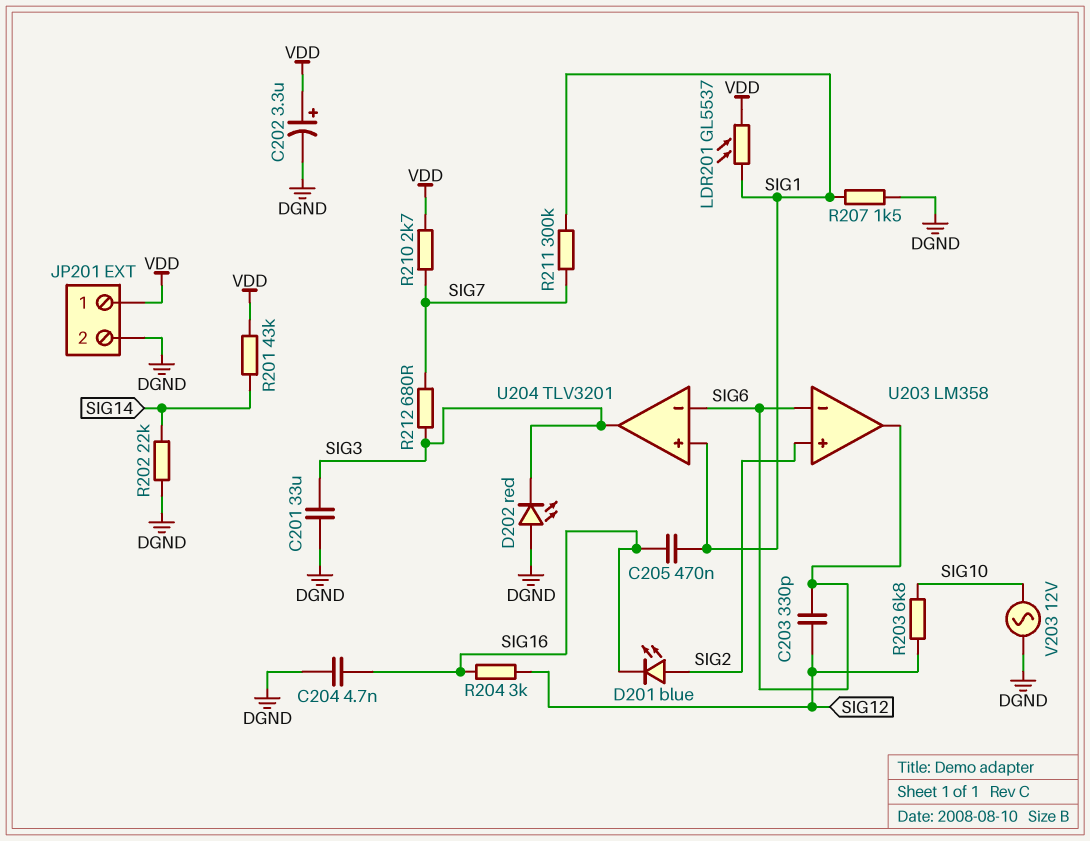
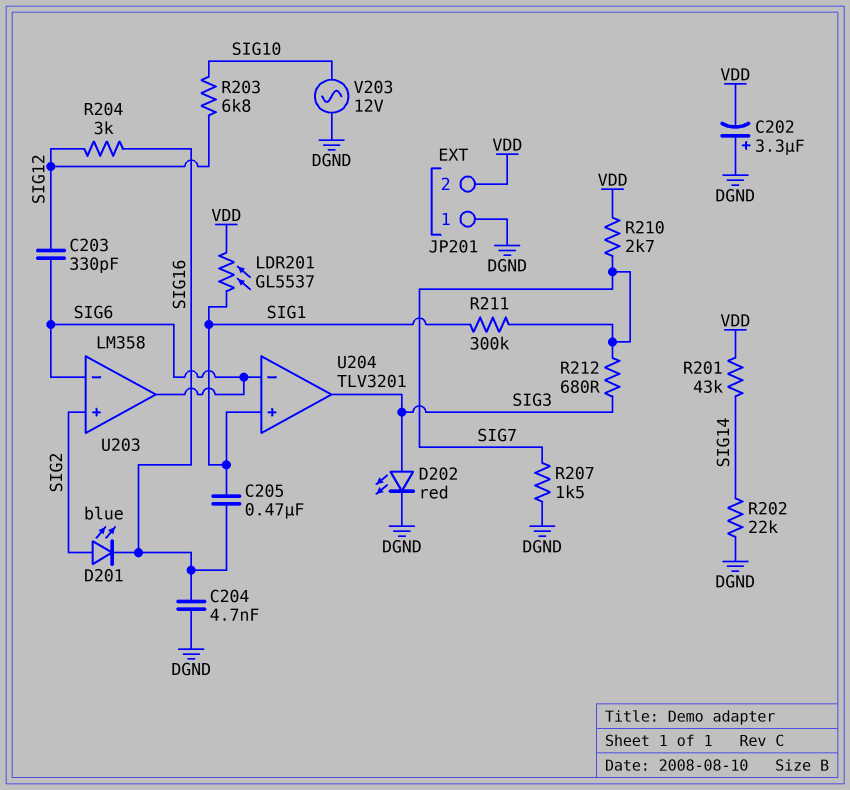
C201: 33uF (DGND, SIG3) -> none
C202: 3.3uF (plus VDD, minus DGND) -> 3.3uF (plus DGND, minus VDD)
D202: LED red (A DGND, K SIG3) -> LED red (A SIG3, K DGND)
JP201 pin 1: VDD -> DGND
JP201 pin 2: DGND -> VDD
R207: 1.5k (DGND, SIG1) -> 1.5k (DGND, SIG7)

